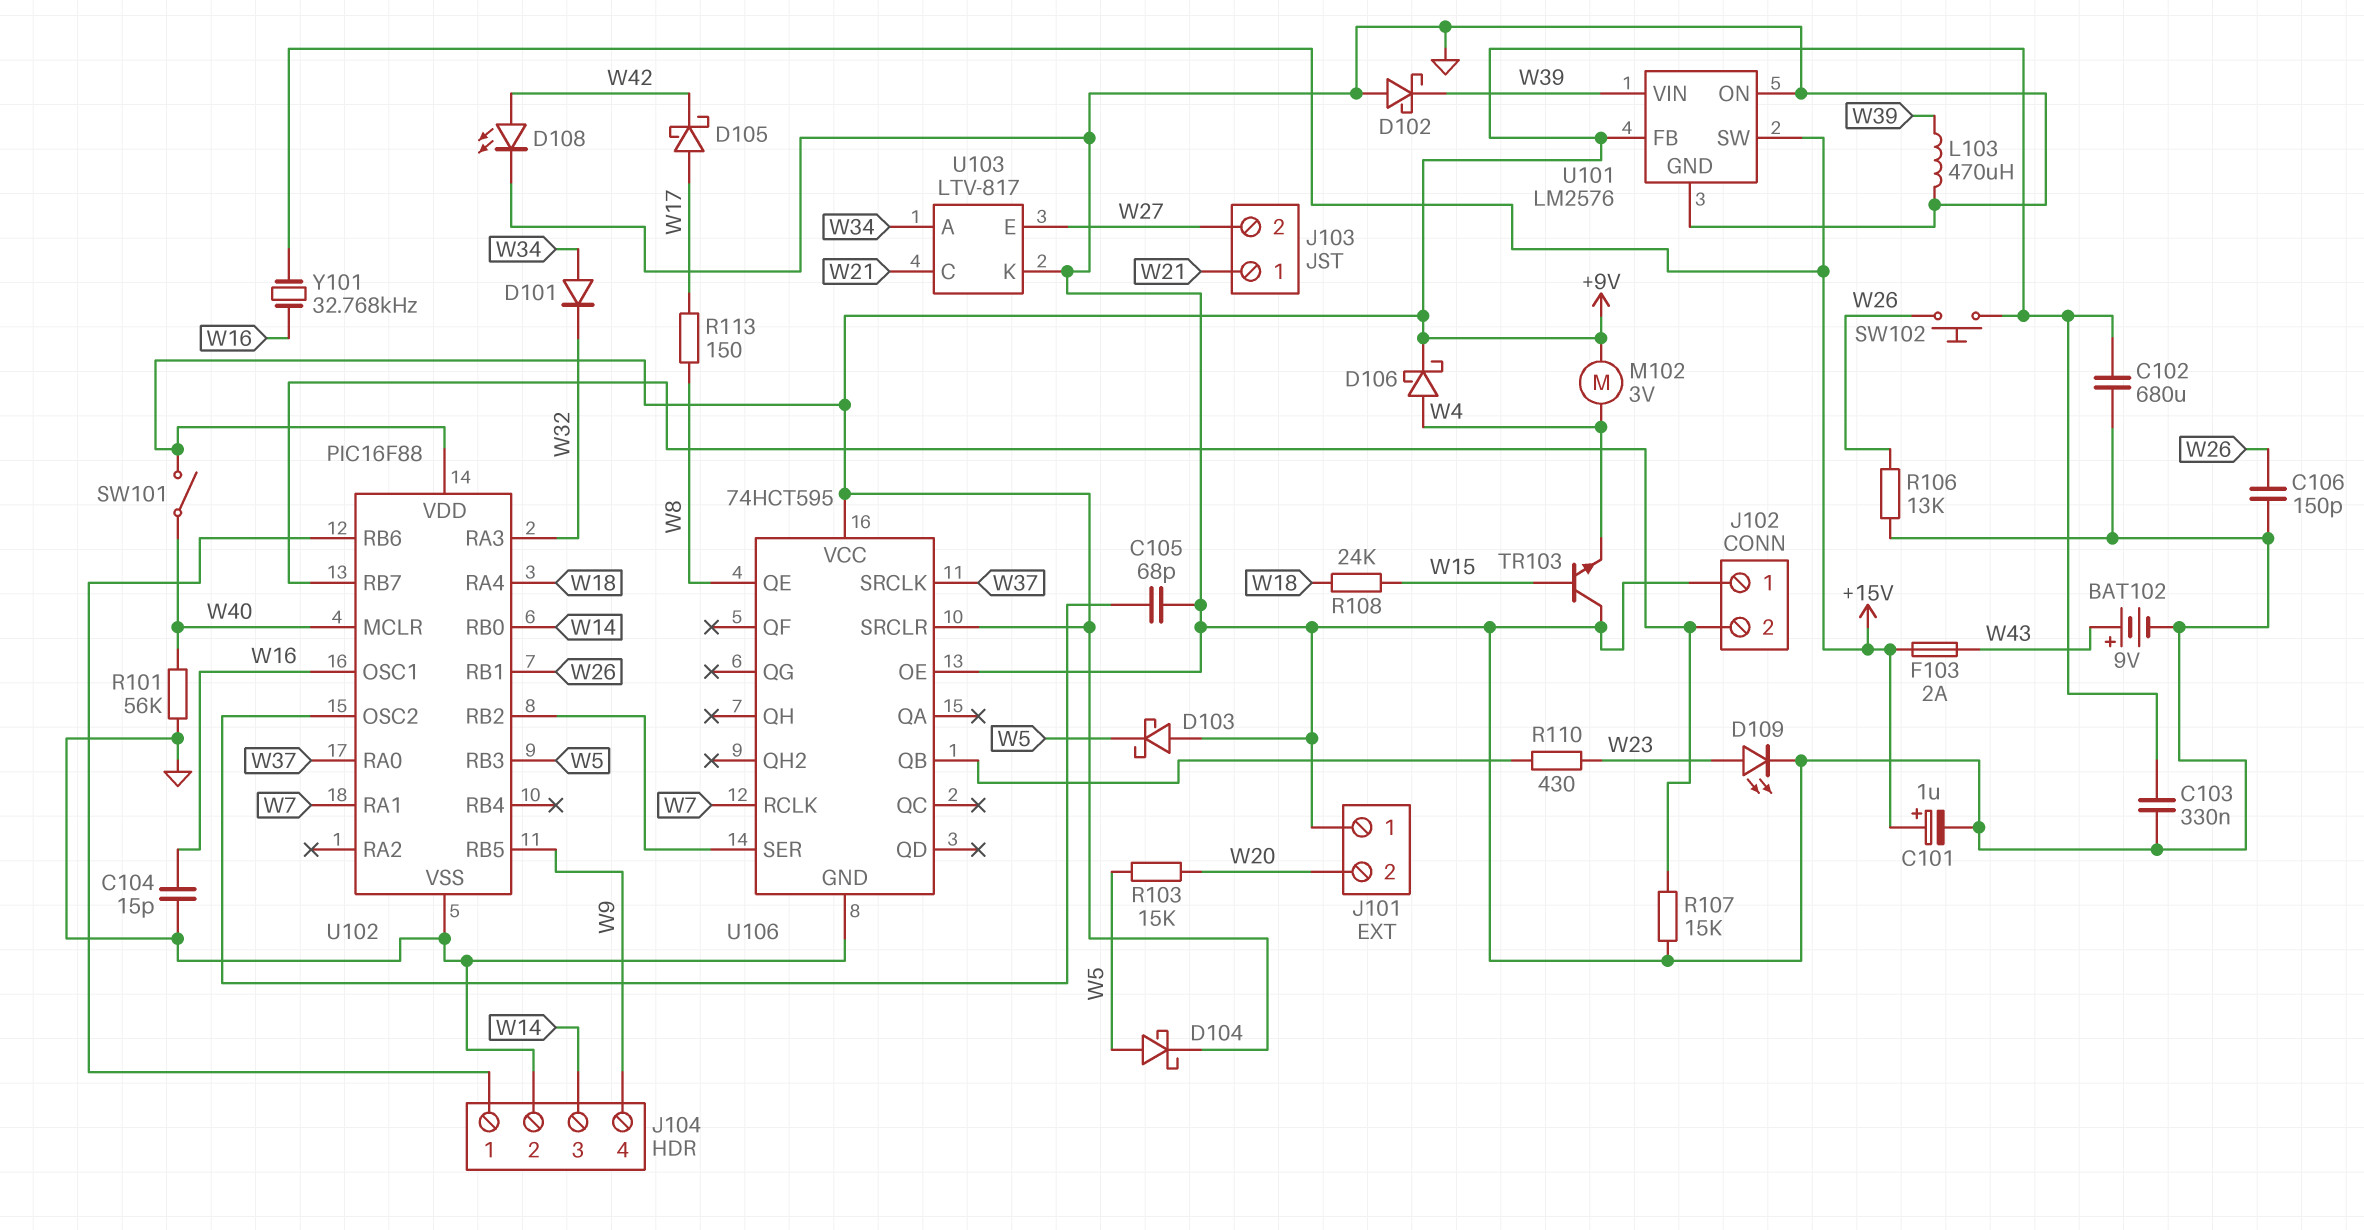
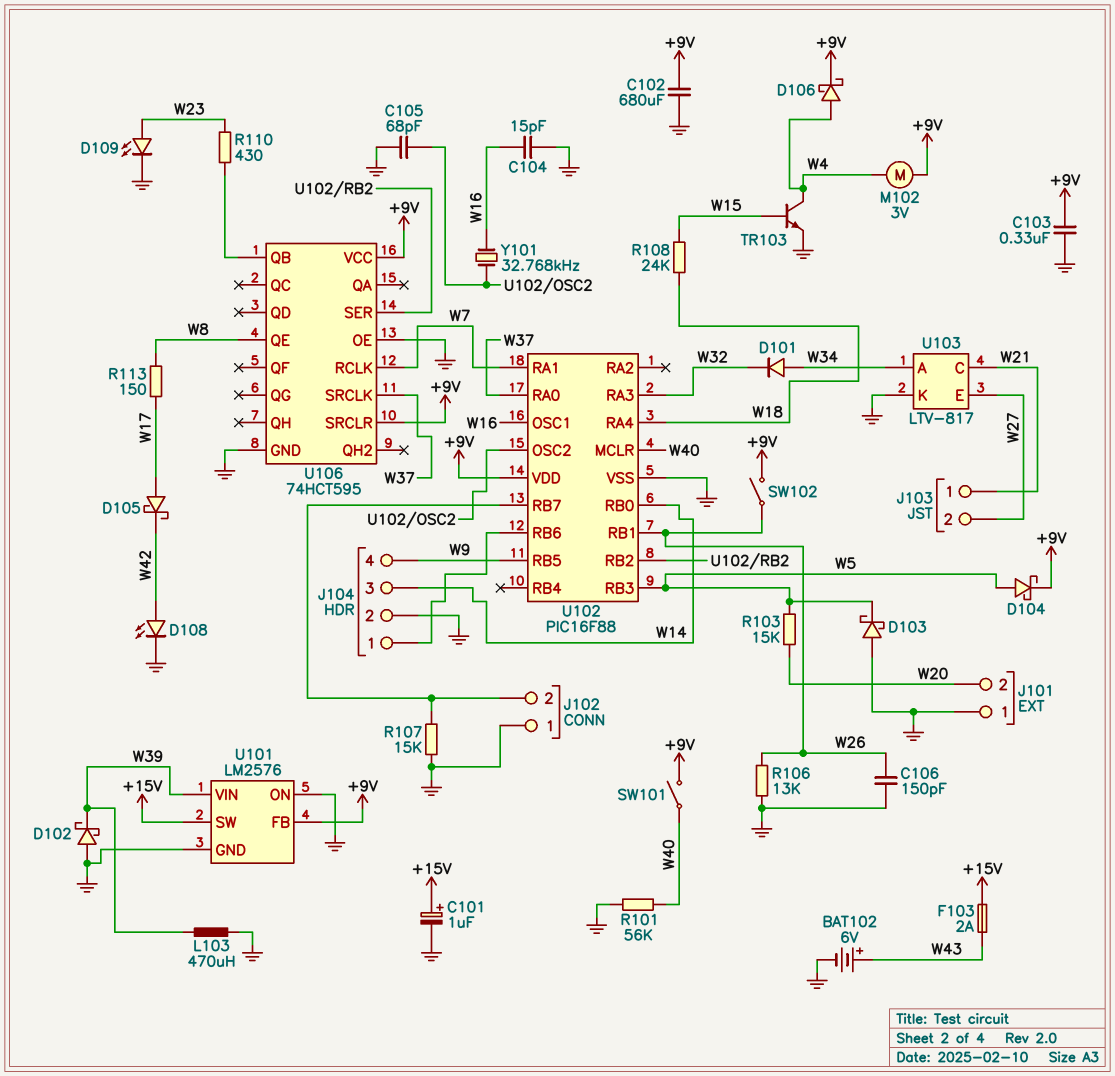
BAT102: 9V (plus W43, minus GND) -> 6V (plus W43, minus GND)
SW102: button (+9V, W26) -> switch (+9V, W26)
TR103: NPN (B W15, C GND, E W4) -> NPN (B W15, C W4, E GND)
Y101: 32.768kHz (+15V, W16) -> 32.768kHz (U102/OSC2, W16)

